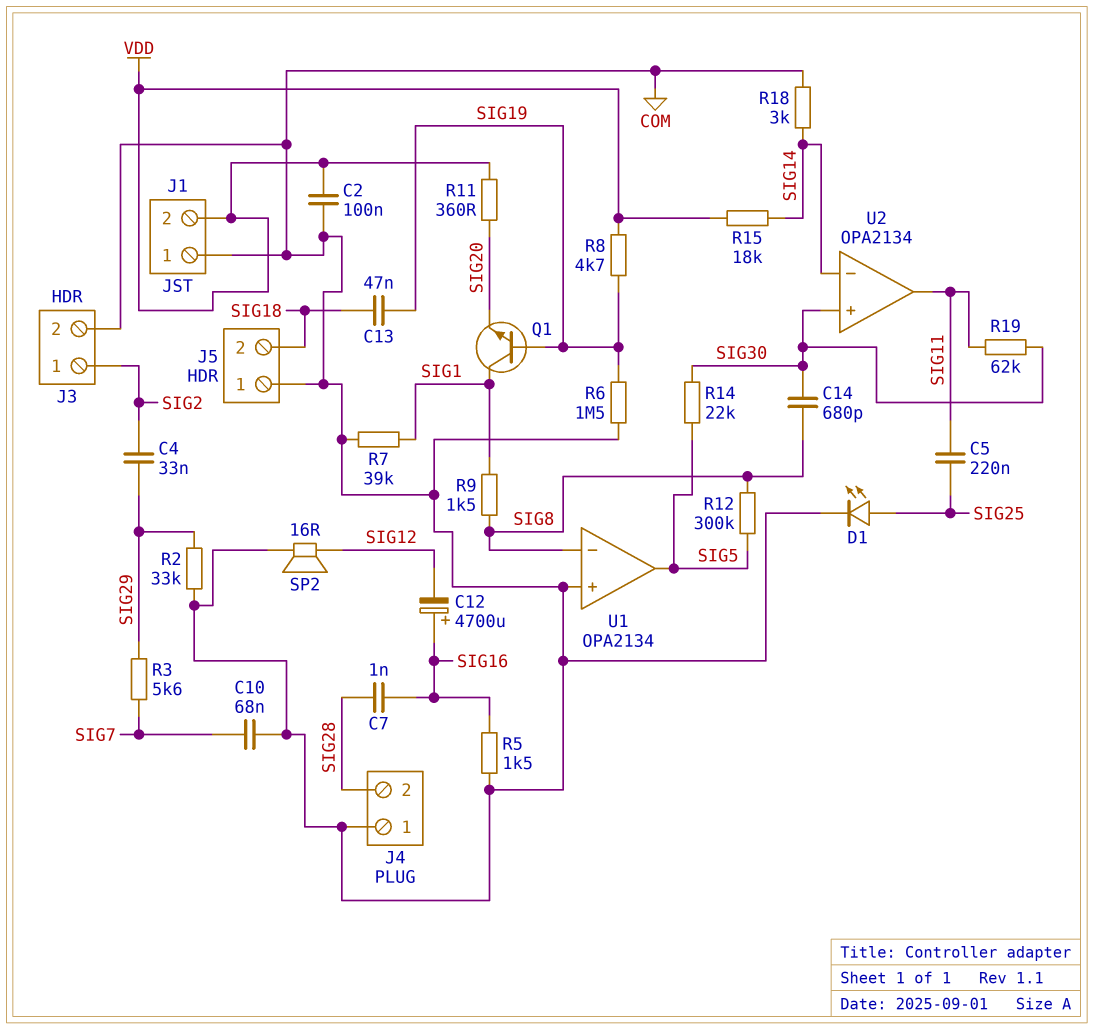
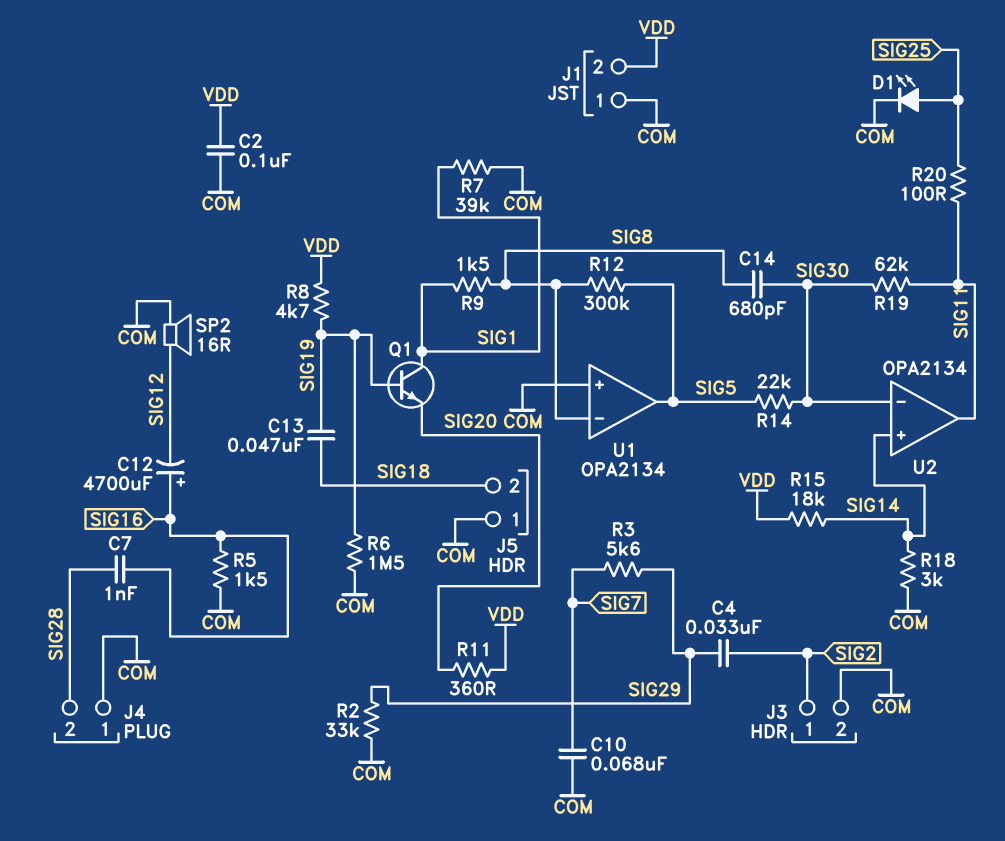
C5: 220nF (SIG11, SIG25) -> none
R20: none -> 100 (SIG11, SIG25)
U2 pin in+: SIG30 -> SIG14
U2 pin in-: SIG14 -> SIG30

